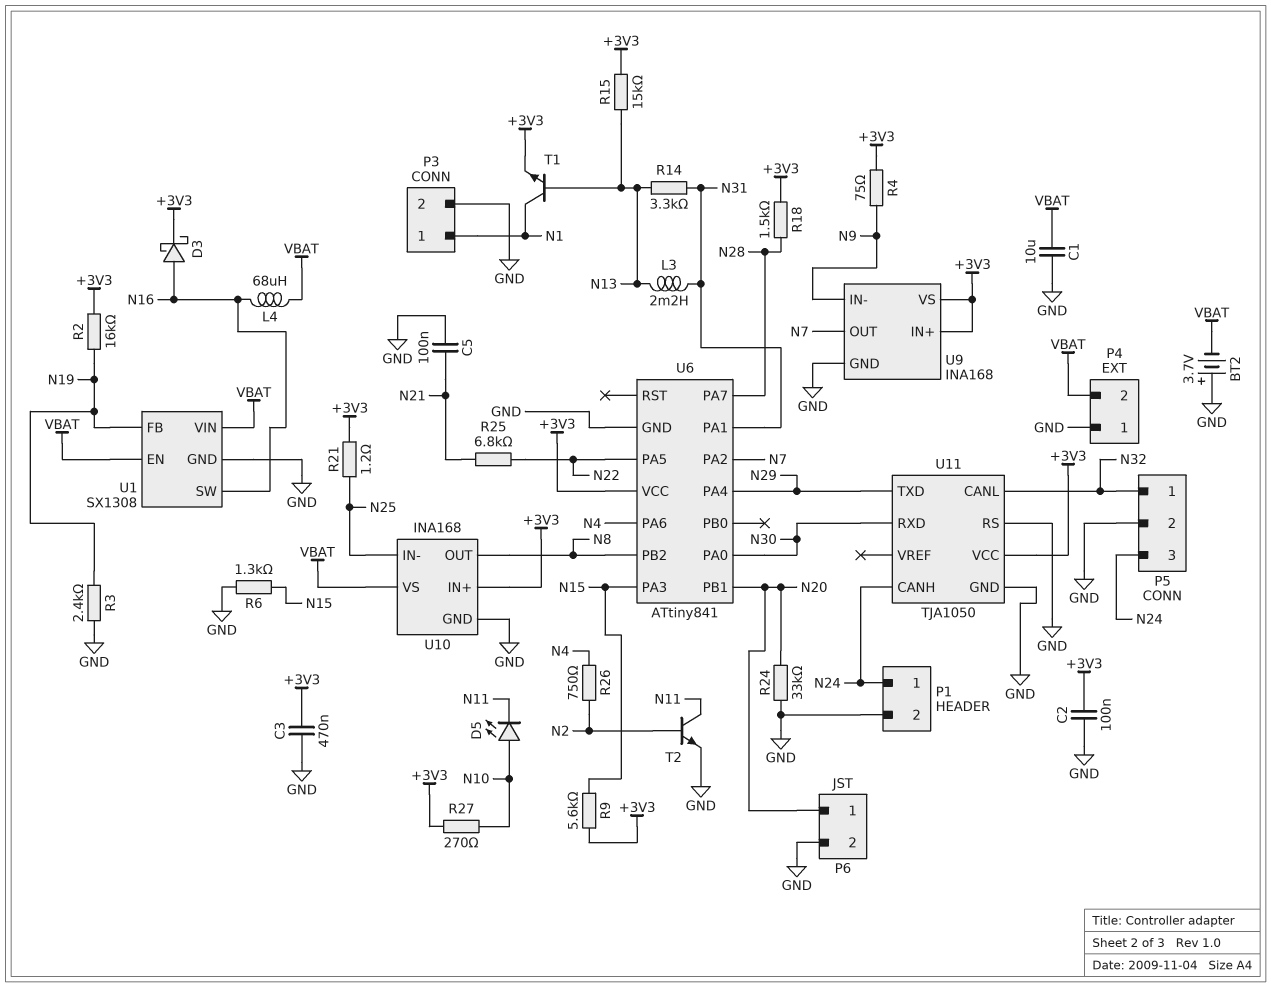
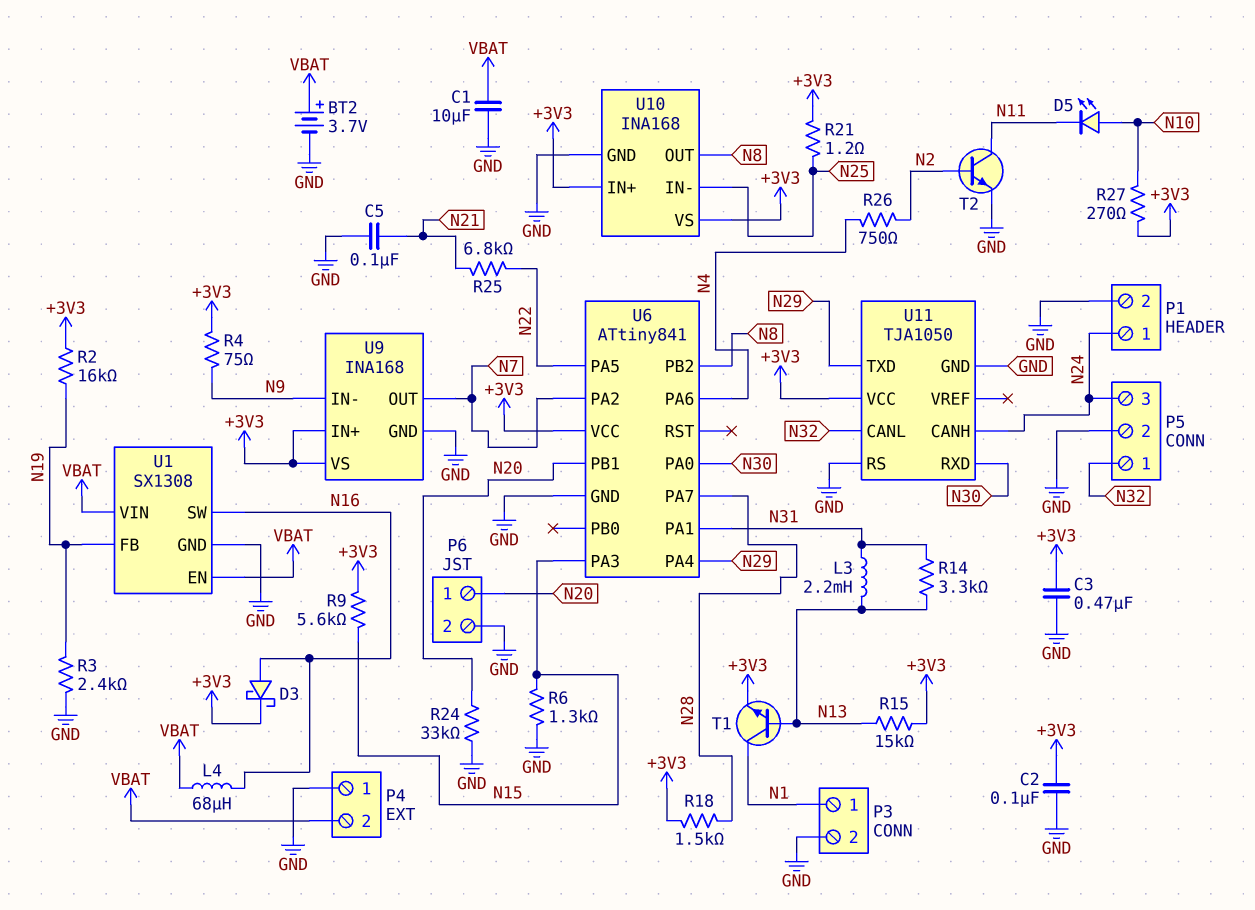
BT2: 3.7V (plus GND, minus VBAT) -> 3.7V (plus VBAT, minus GND)
U10 pin VS: VBAT -> +3V3

